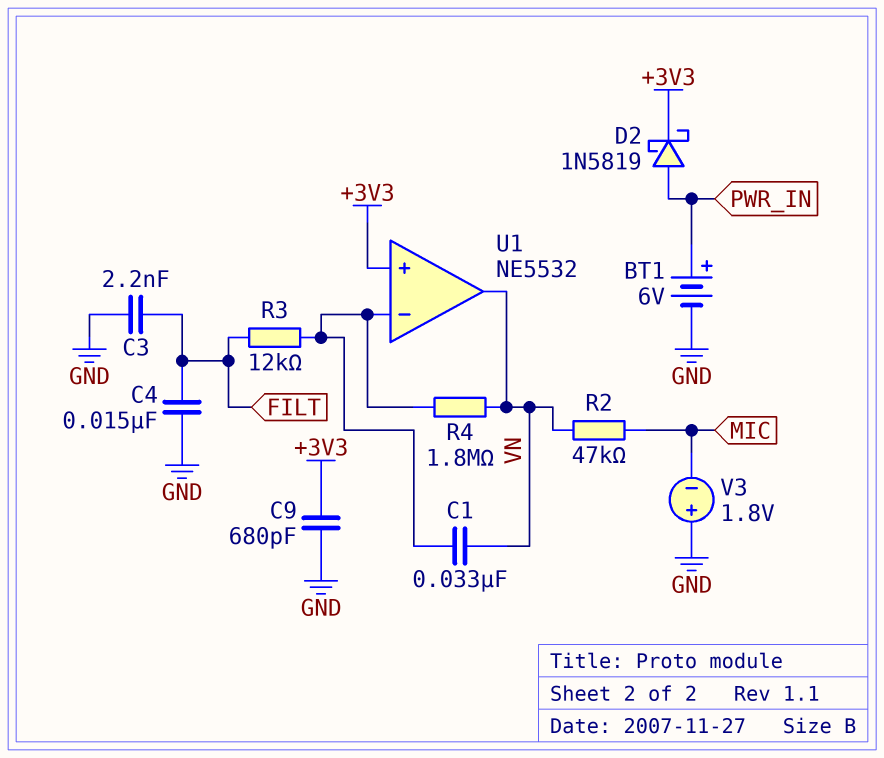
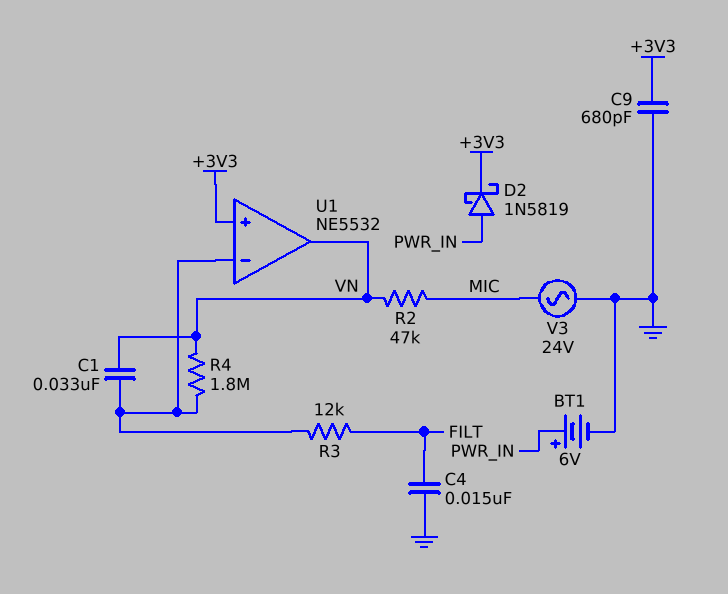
C3: 2.2nF (FILT, GND) -> none
V3: 1.8V (plus GND, minus MIC) -> AC 24V (GND, MIC)

